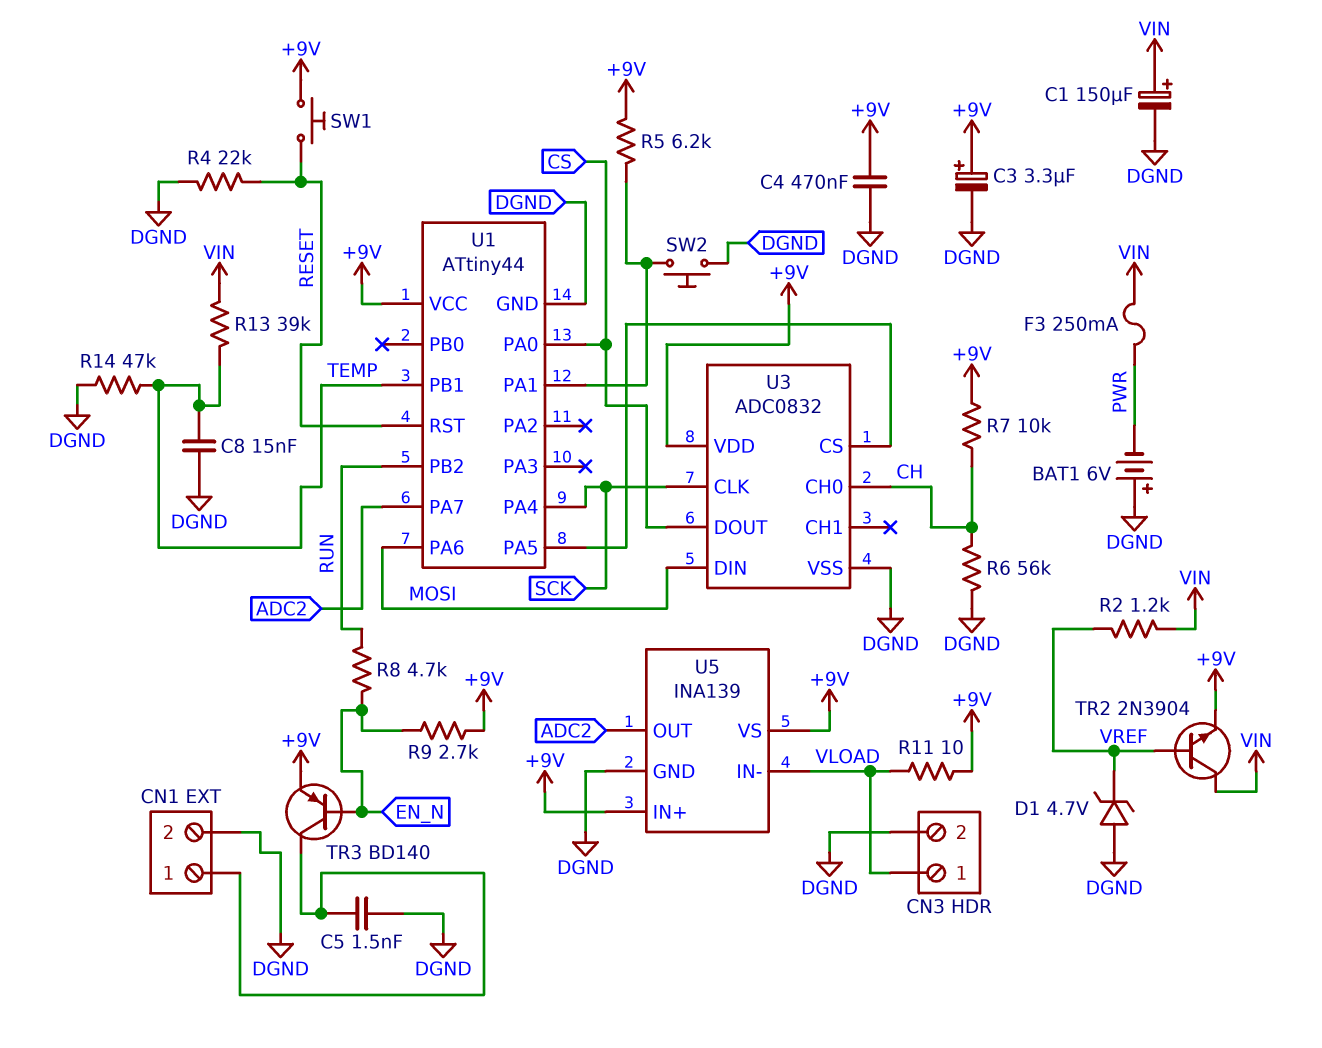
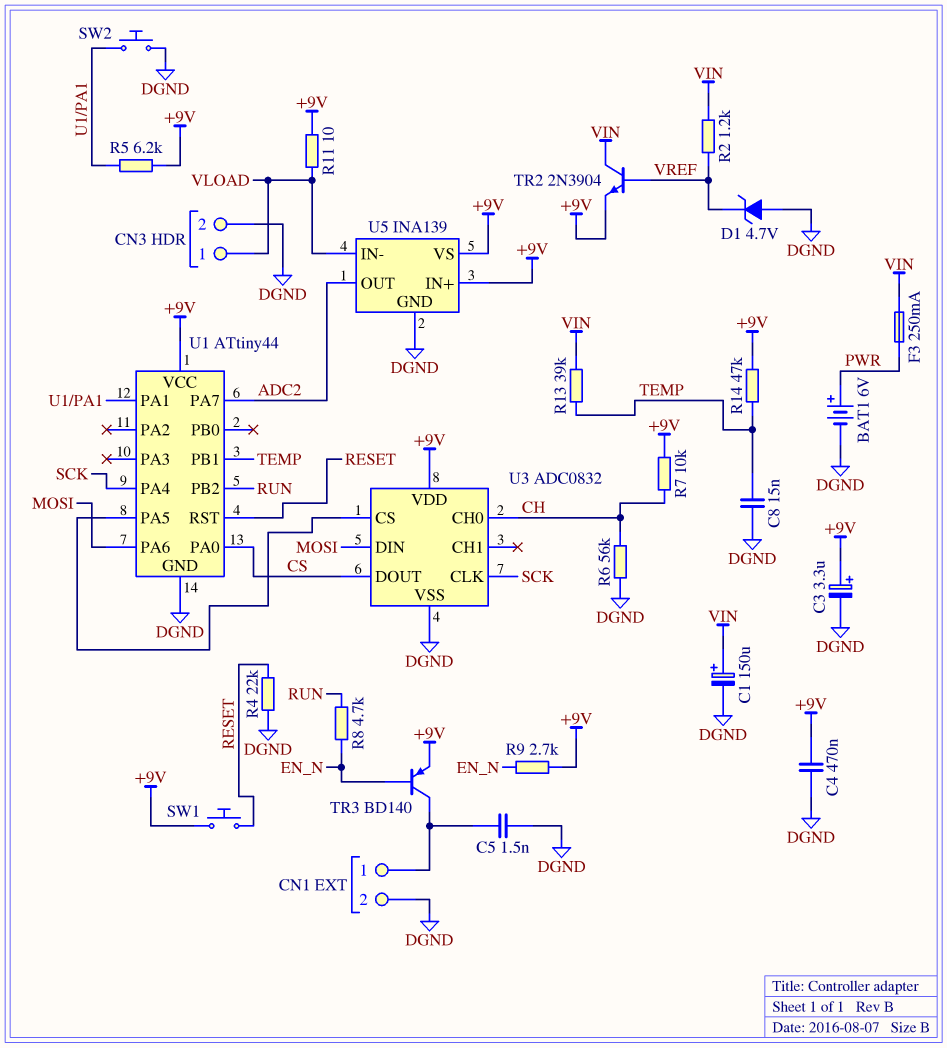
BAT1: 6V (plus DGND, minus PWR) -> 6V (plus PWR, minus DGND)
R14: 47k (DGND, TEMP) -> 47k (+9V, TEMP)

